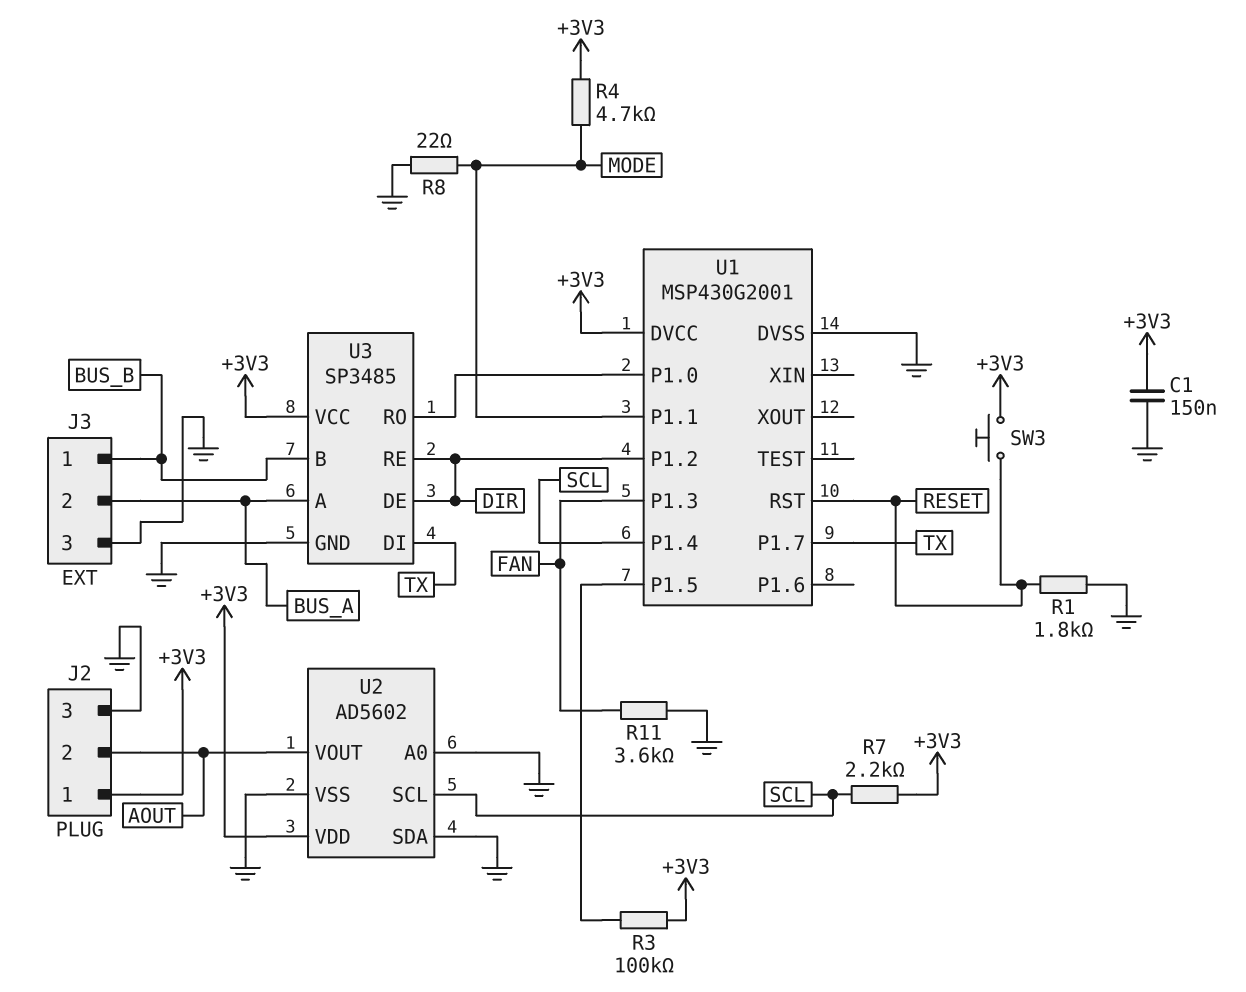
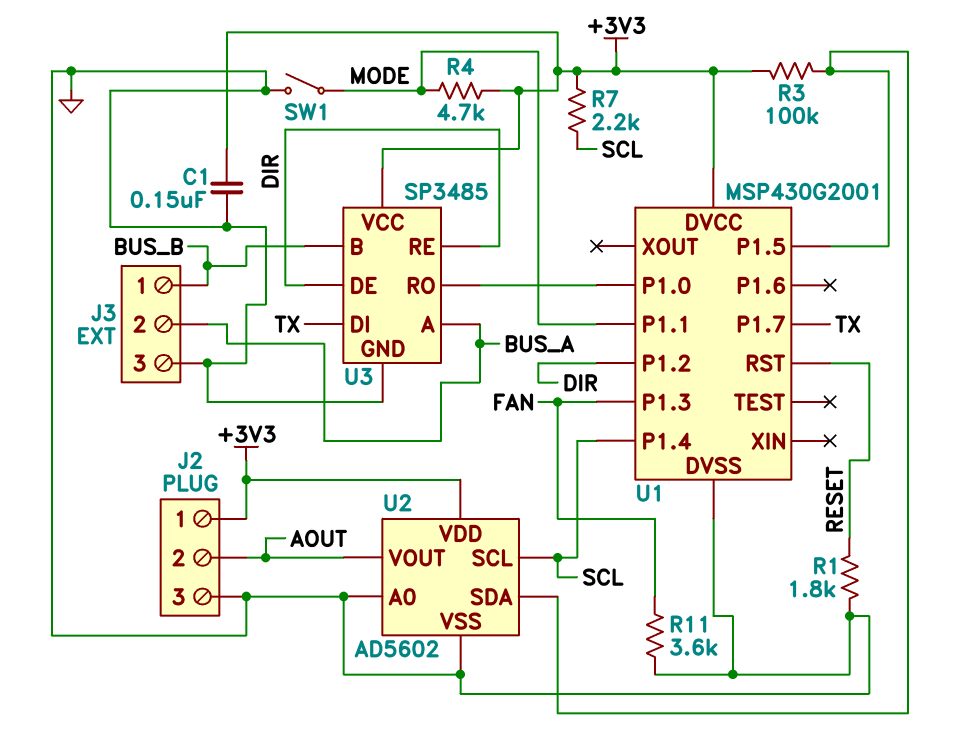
R8: 22 (GND, MODE) -> none
SW1: none -> switch (GND, MODE)
SW3: button (+3V3, RESET) -> none
U2 pin SDA: GND -> U1/P1.5

